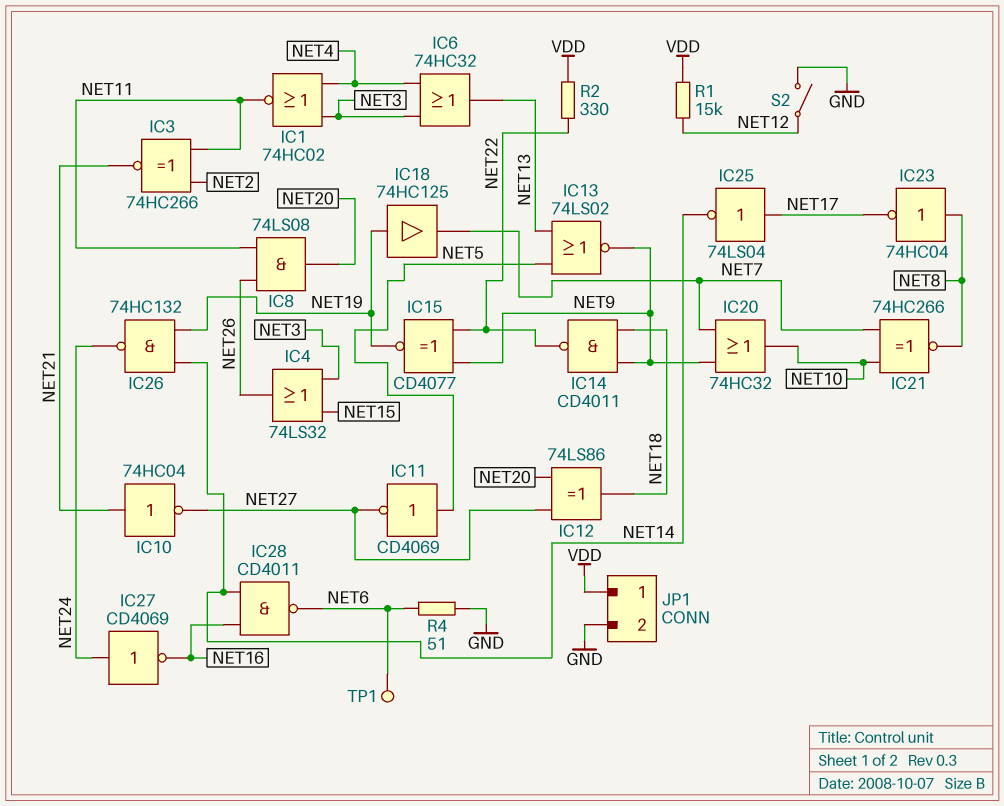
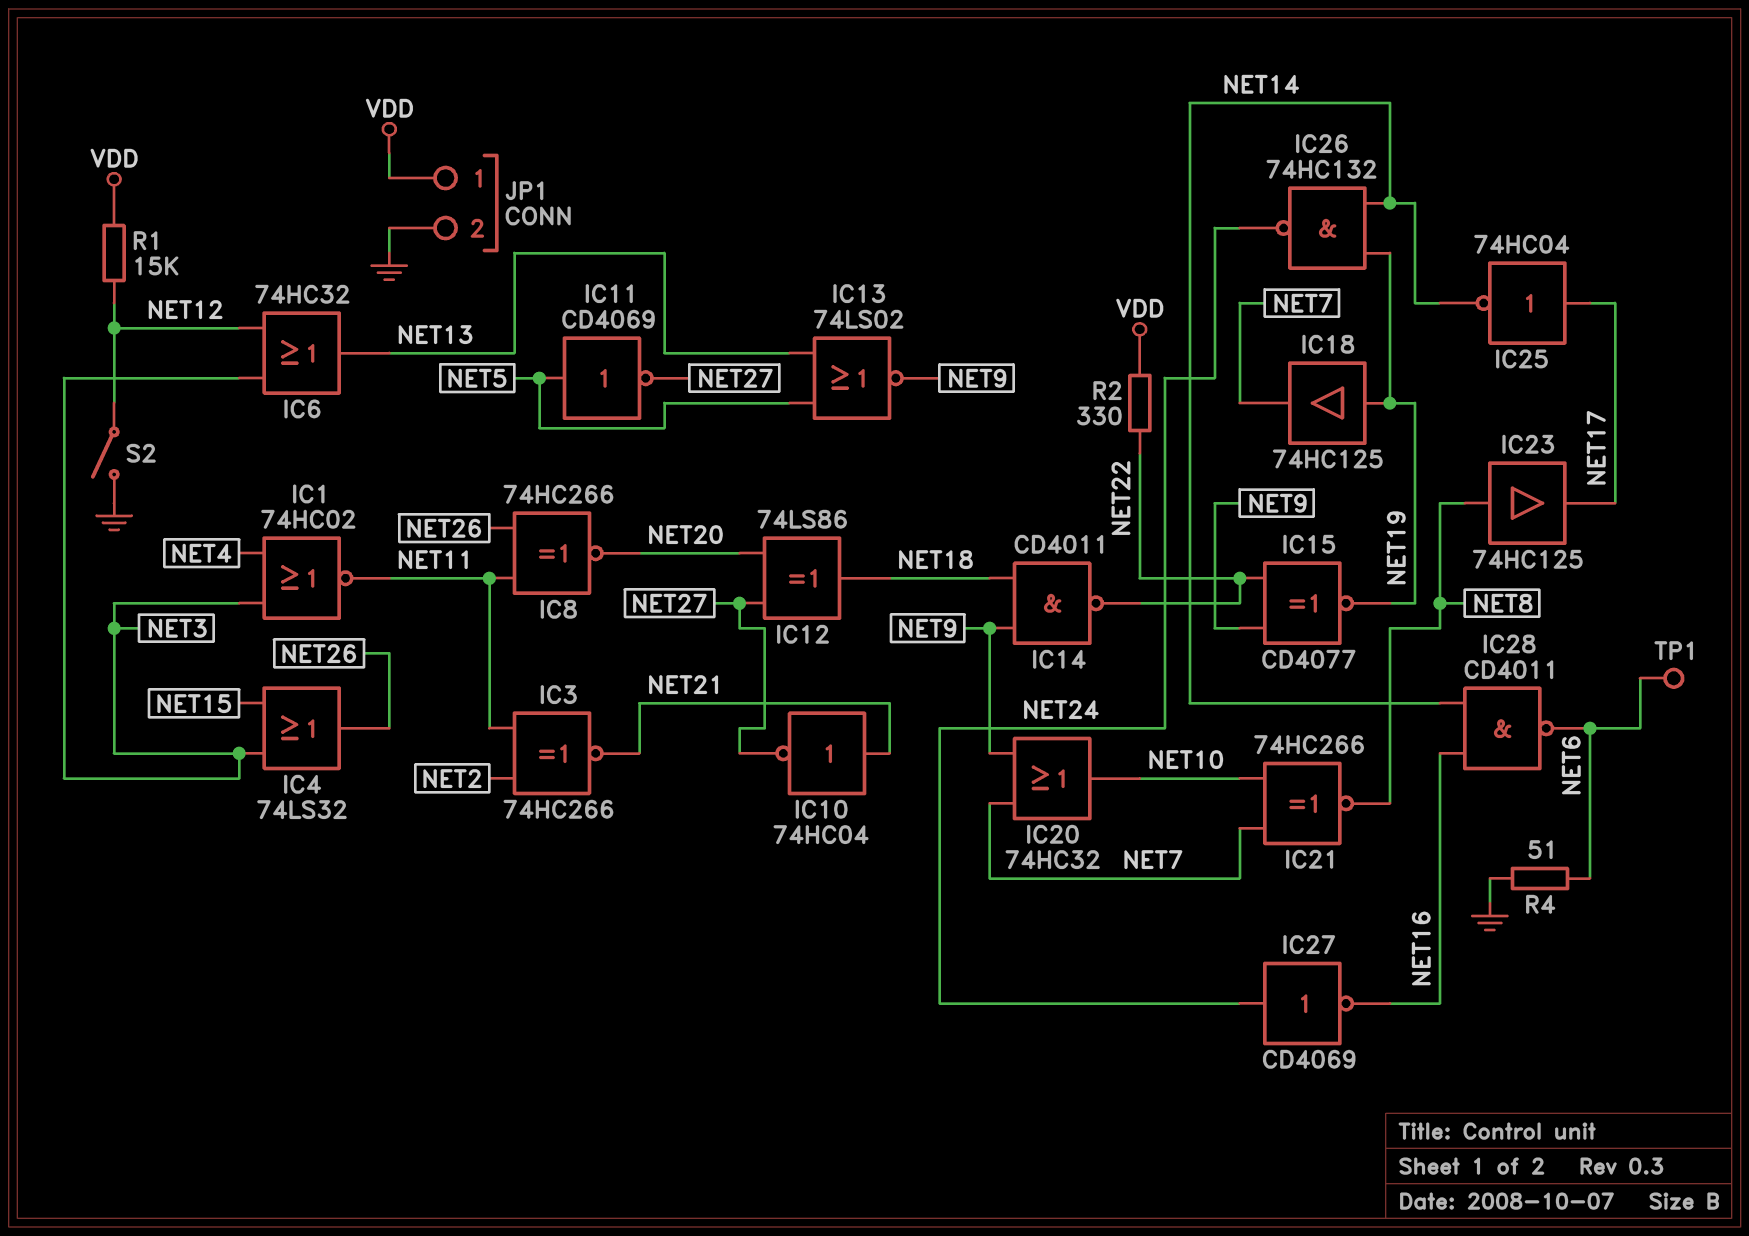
IC6: OR 74HC32 (in NET3, in NET4, out NET13) -> OR 74HC32 (in NET3, in NET12, out NET13)
IC8: AND 74LS08 (in NET11, in NET26, out NET20) -> XNOR 74HC266 (in NET11, in NET26, out NET20)
IC23: NOT 74HC04 (in NET8, out NET17) -> buffer 74HC125 (in NET8, out NET17)
IC25: NOT 74LS04 (in NET17, out NET14) -> NOT 74HC04 (in NET17, out NET14)

